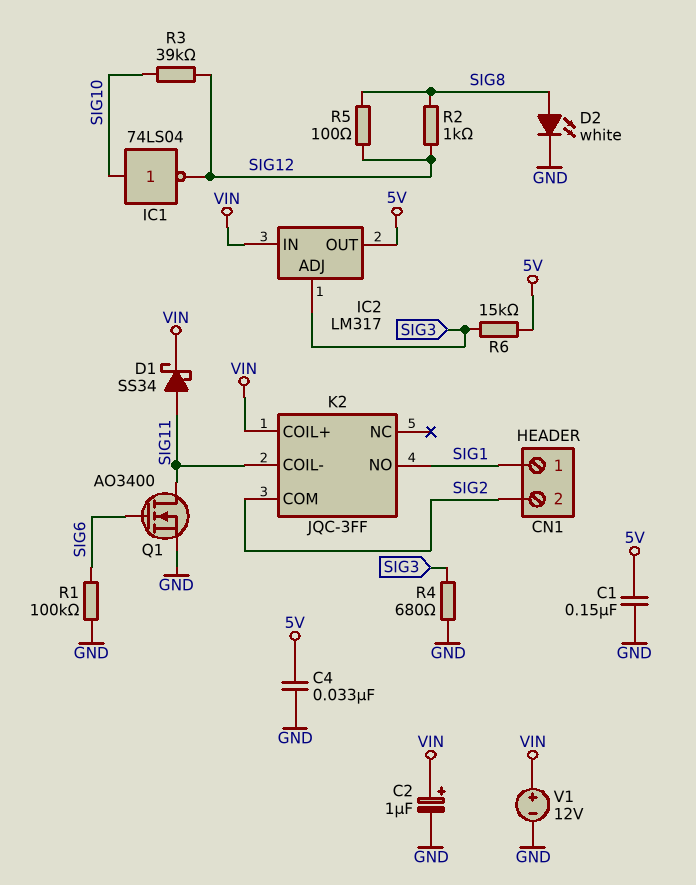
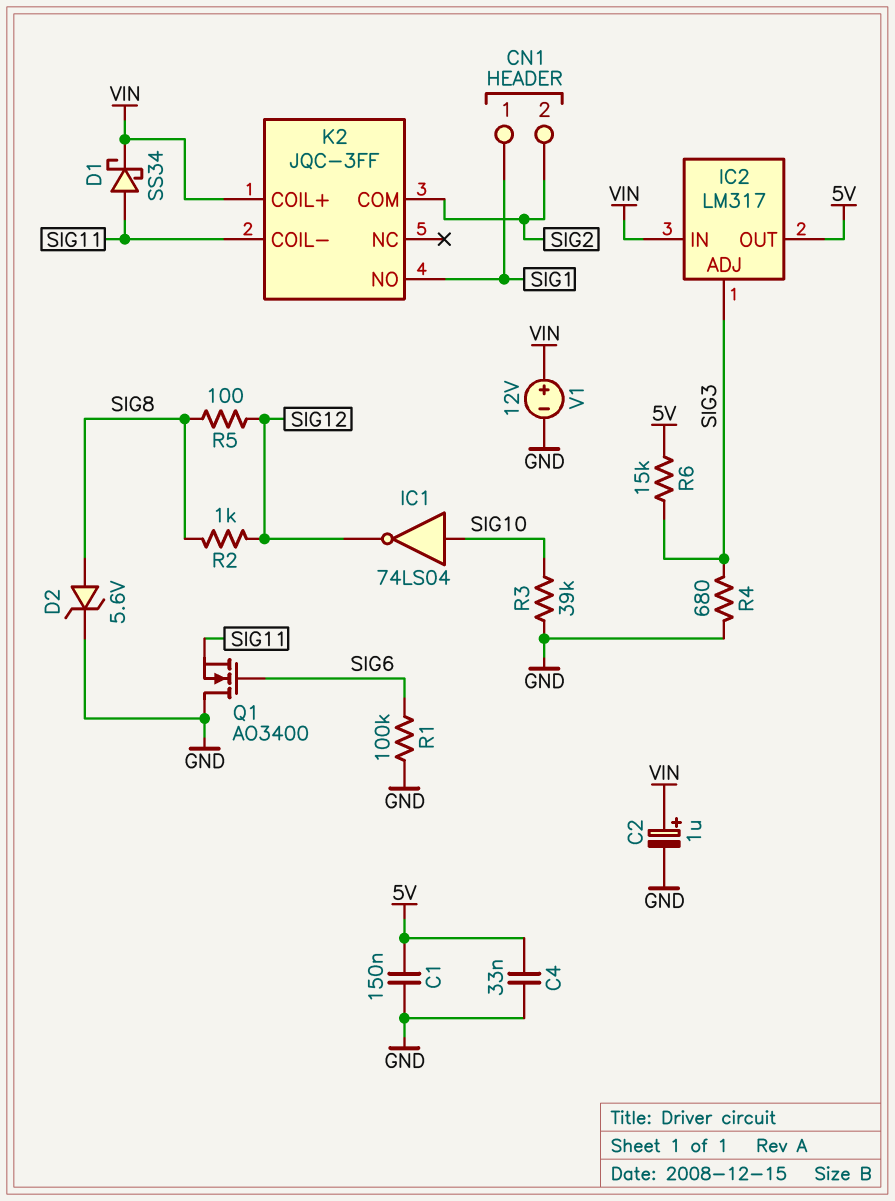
D2: LED white (A SIG8, K GND) -> zener 5.6V (A SIG8, K GND)
Q1: NMOS AO3400 (G SIG6, D SIG11, S GND) -> NMOS AO3400 (G SIG6, D GND, S SIG11)
R3: 39k (SIG10, SIG12) -> 39k (GND, SIG10)

